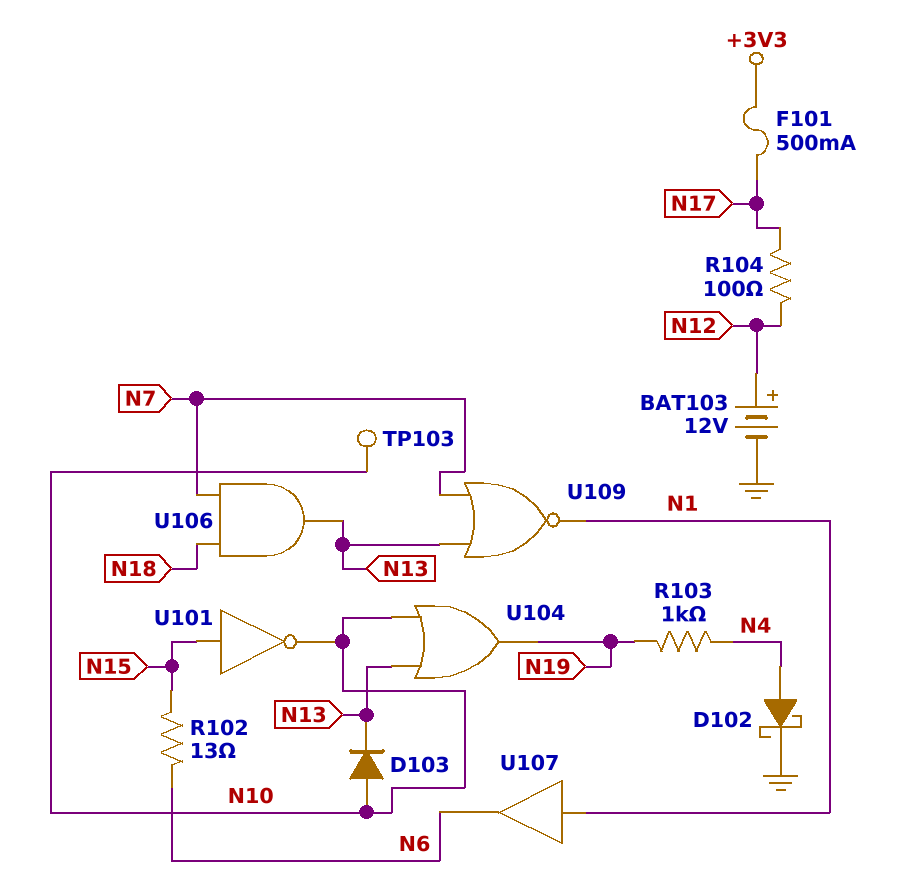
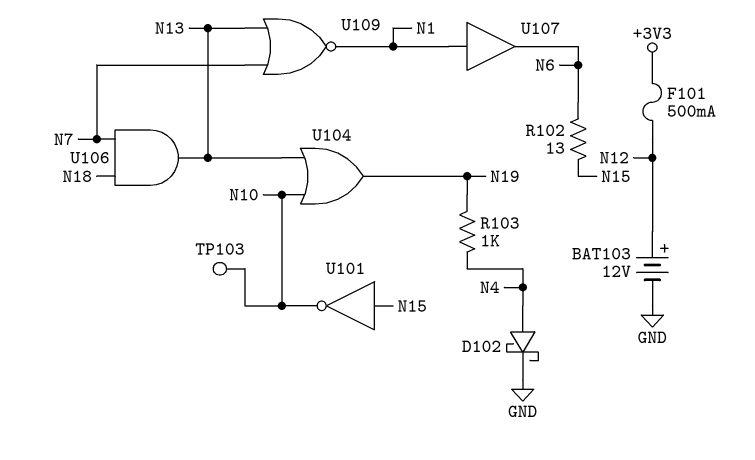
D103: diode (A N10, K N13) -> none
F101: 500mA (+3V3, N17) -> 500mA (+3V3, N12)
R104: 100 (N12, N17) -> none

